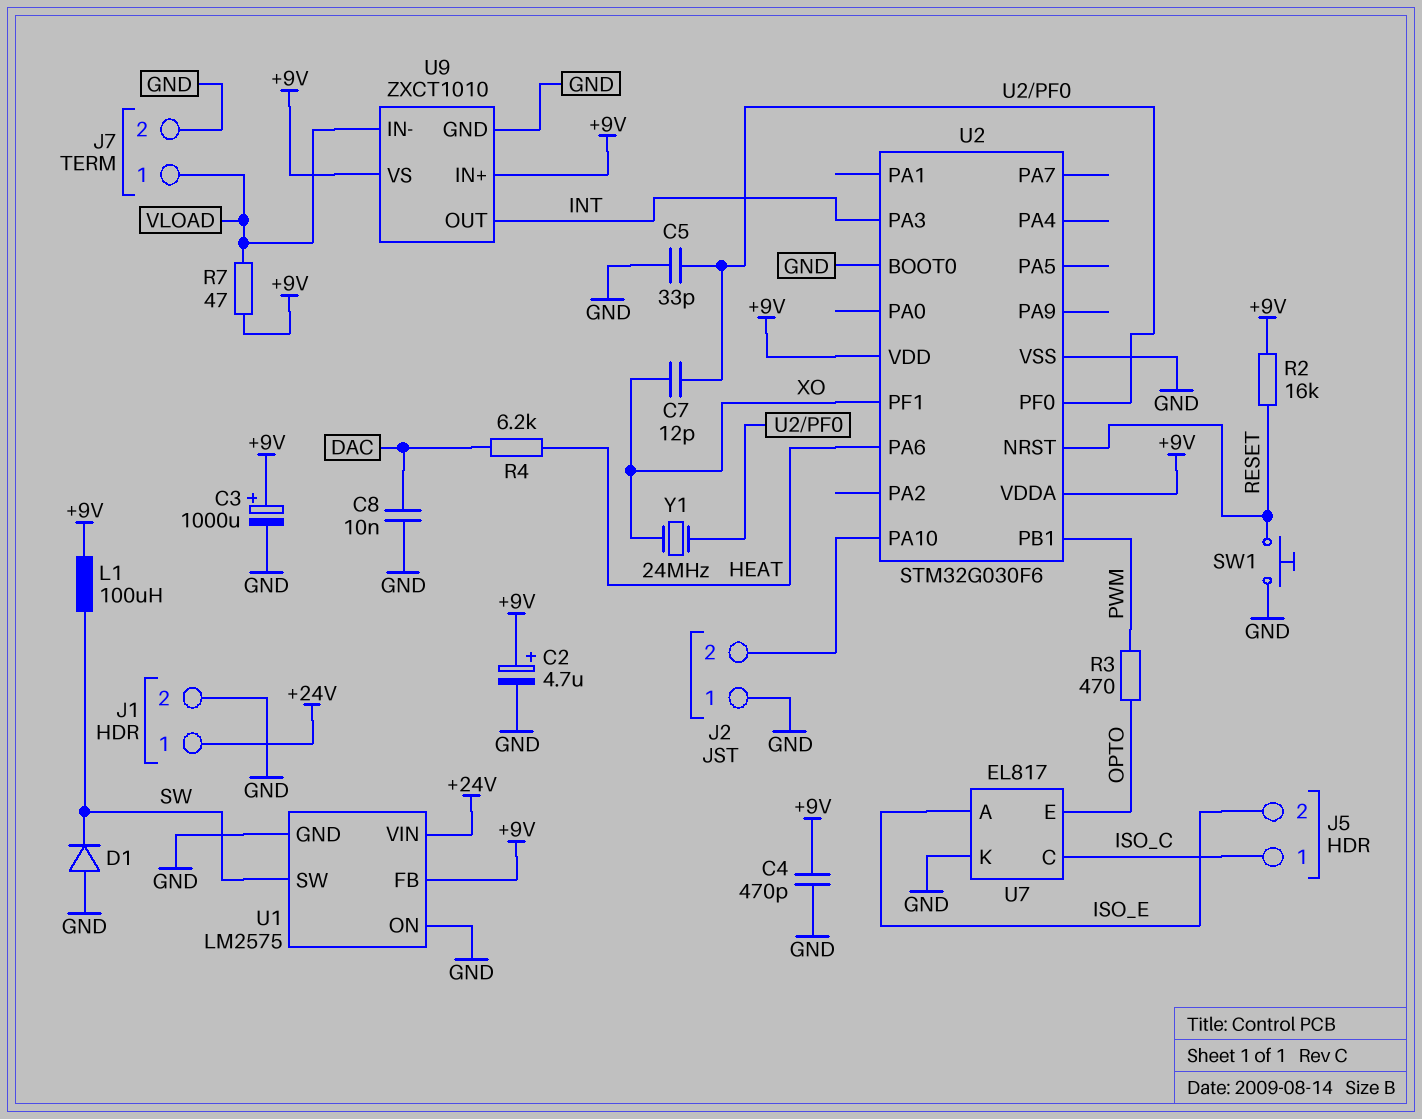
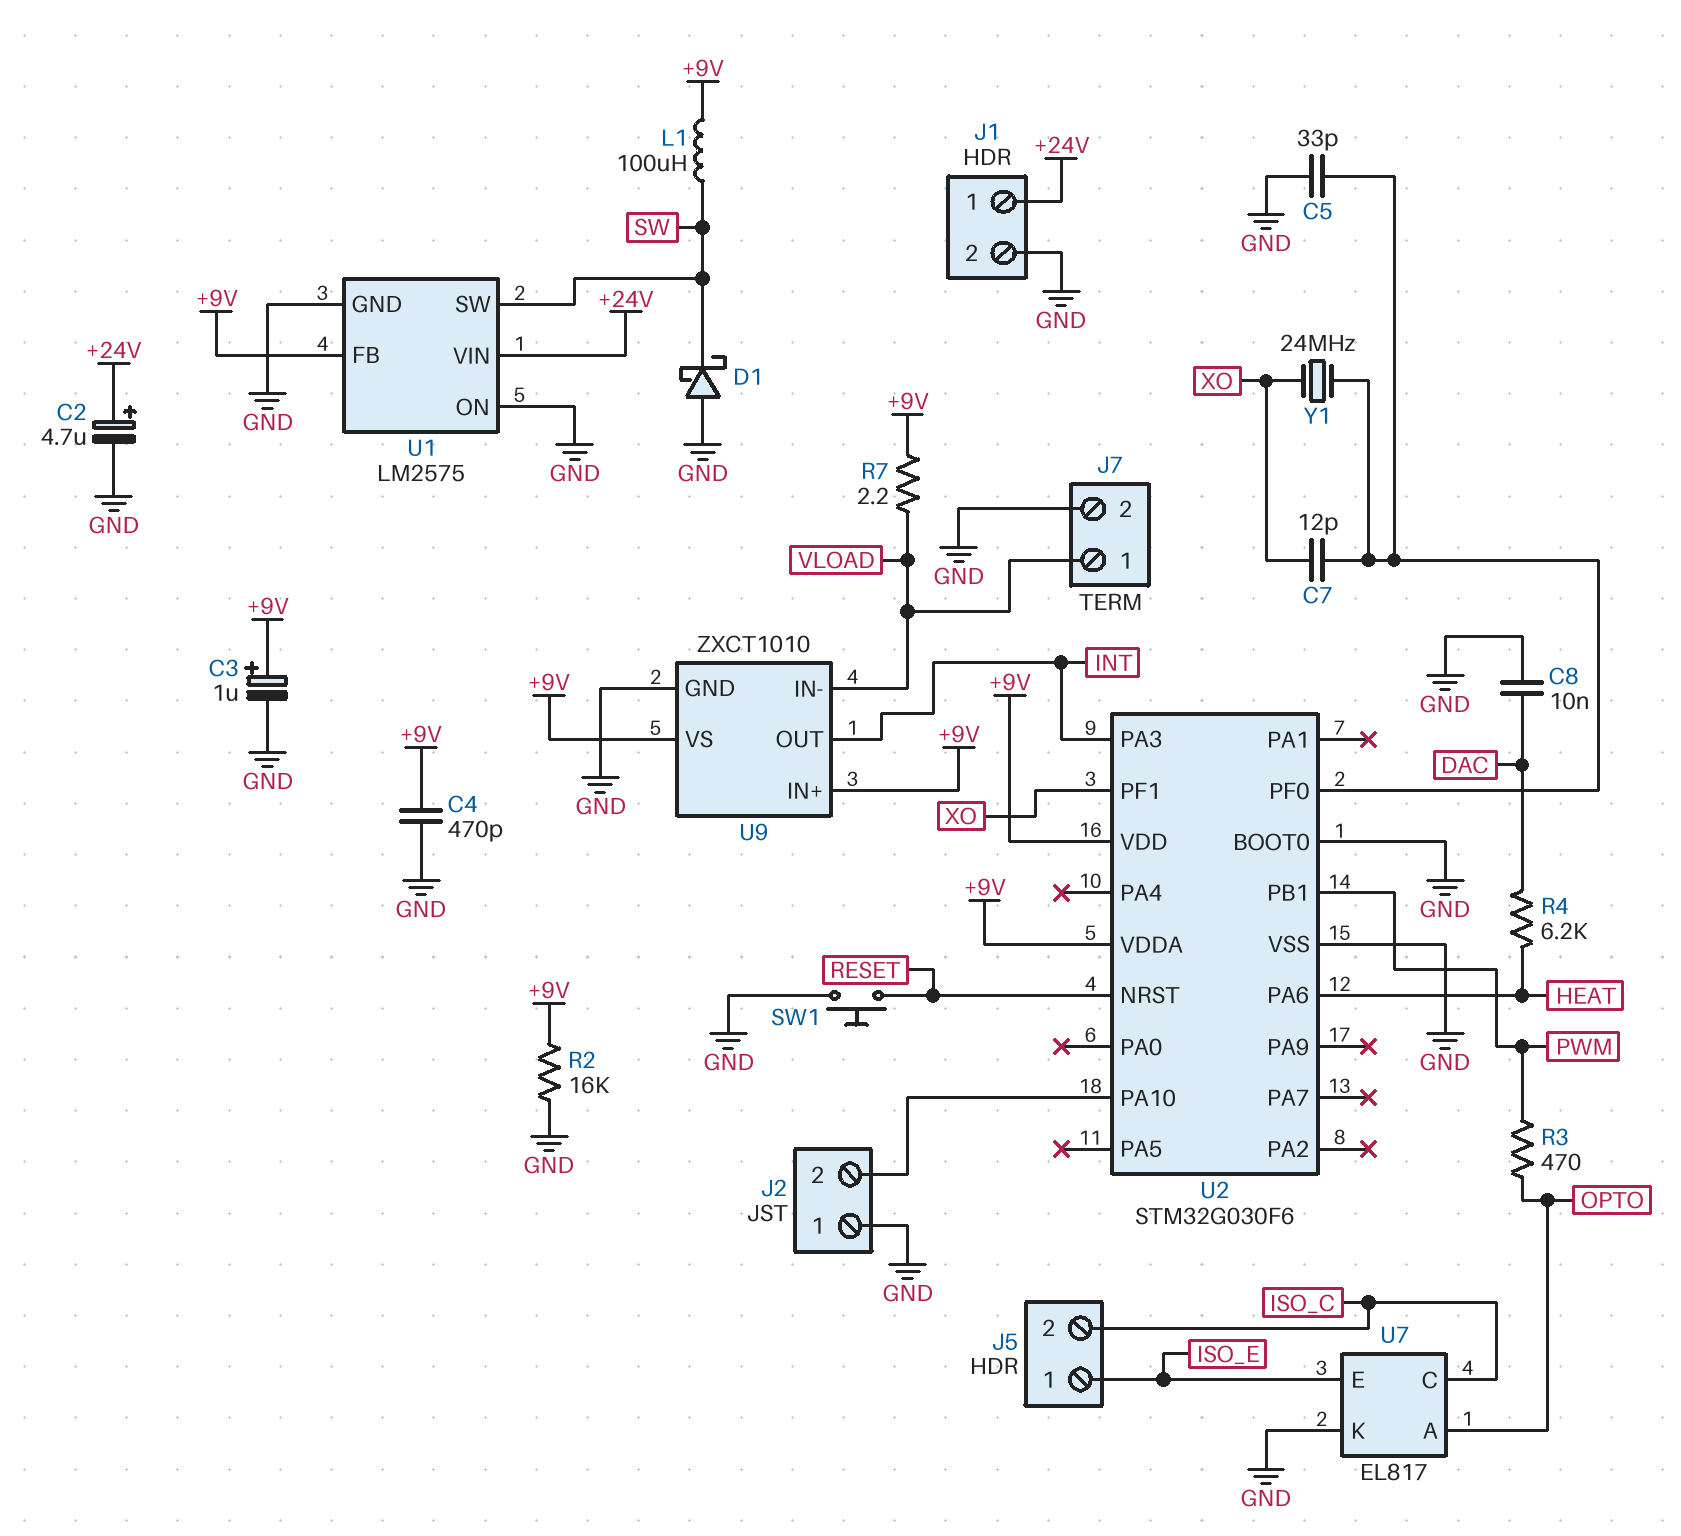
C2: 4.7uF (plus +9V, minus GND) -> 4.7uF (plus +24V, minus GND)
C3: 1000uF (plus +9V, minus GND) -> 1uF (plus +9V, minus GND)
D1: diode (A GND, K SW) -> schottky (A GND, K SW)
J5 pin 1: ISO_C -> ISO_E
J5 pin 2: ISO_E -> ISO_C
R2: 16k (+9V, RESET) -> 16k (+9V, GND)
R7: 47 (+9V, VLOAD) -> 2.2 (+9V, VLOAD)
U7 pin A: ISO_E -> OPTO
U7 pin E: OPTO -> ISO_E

